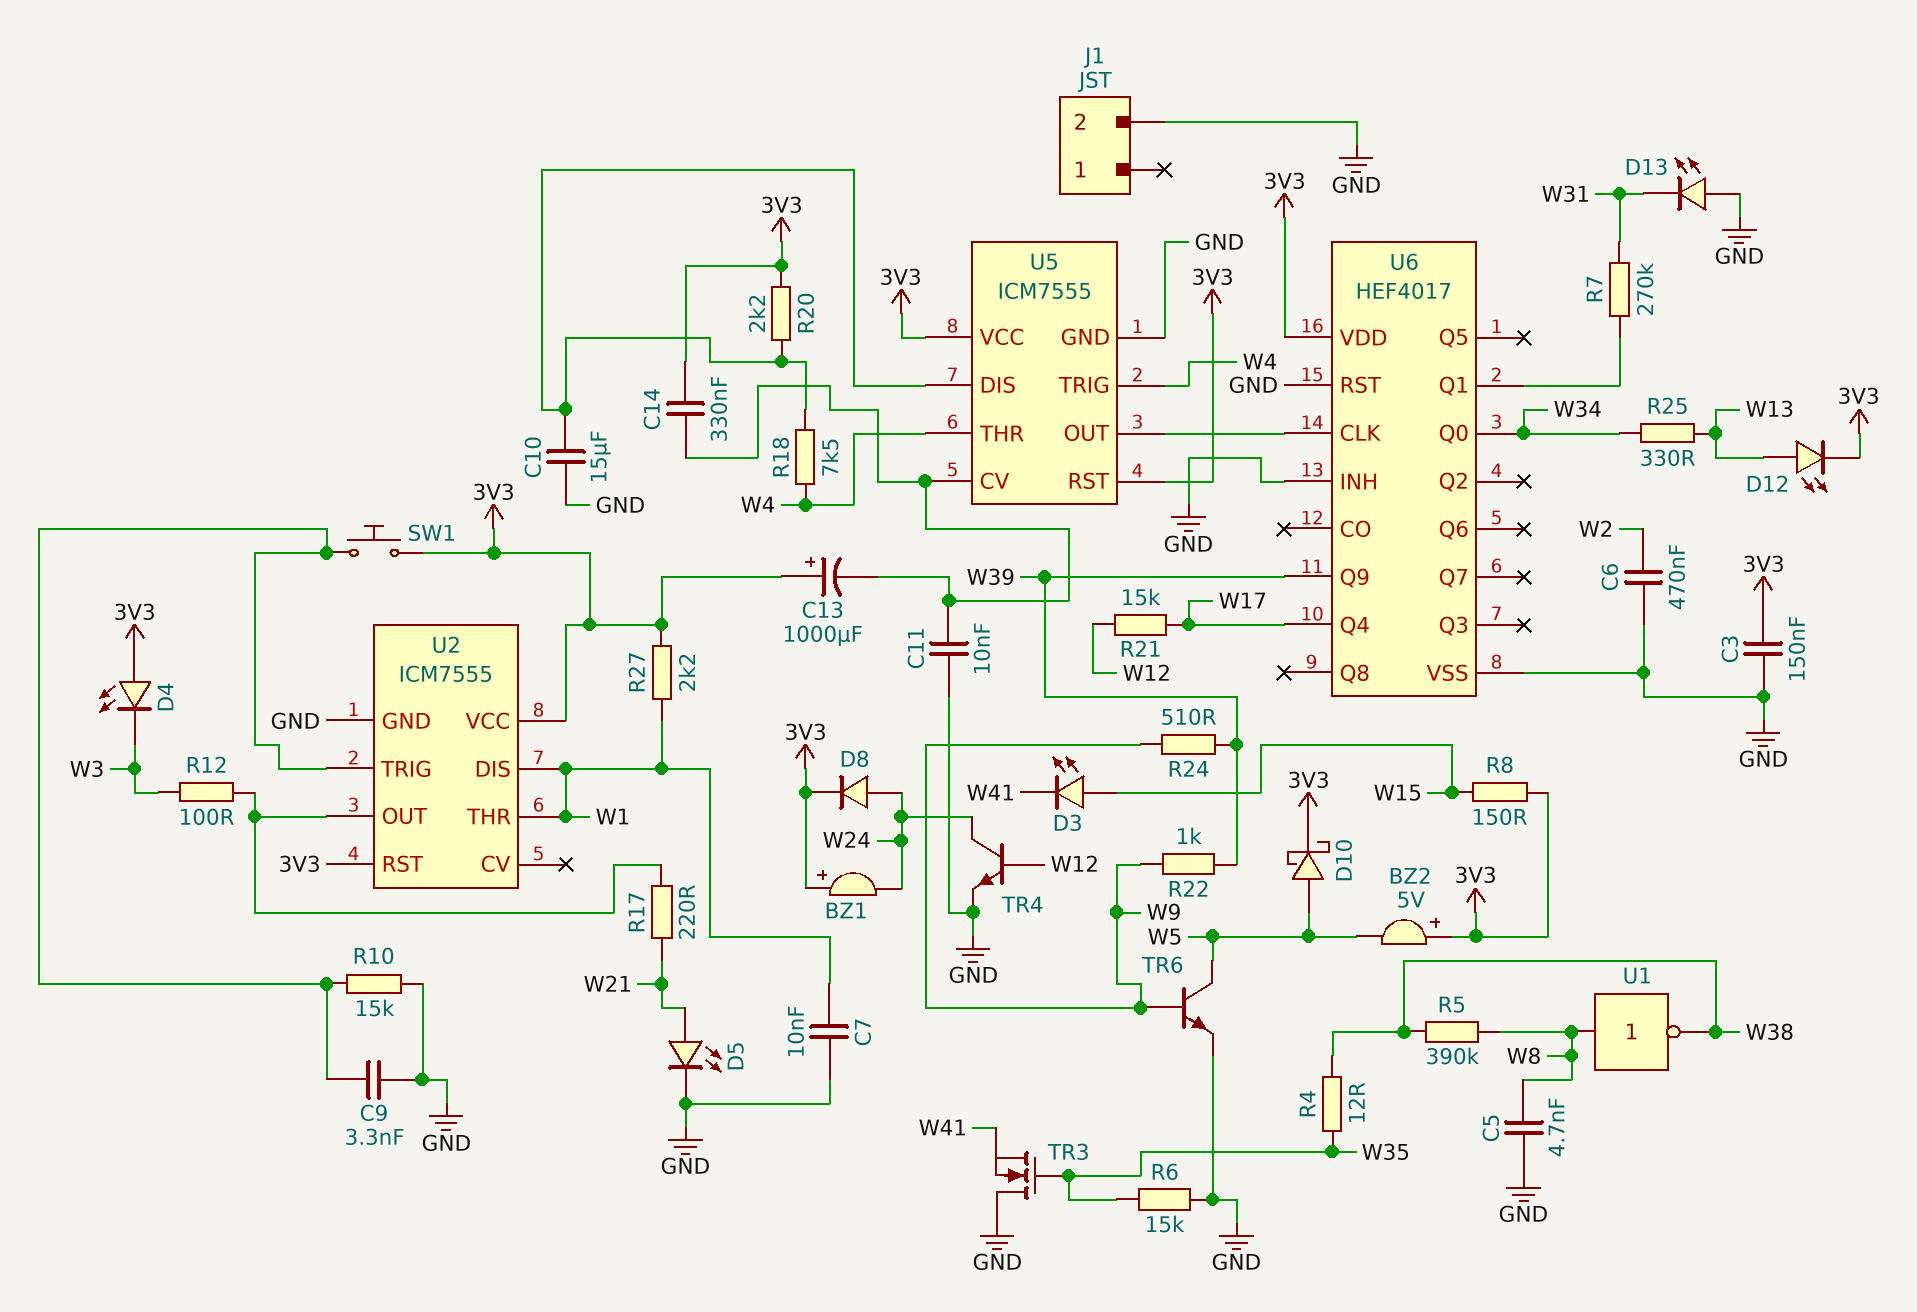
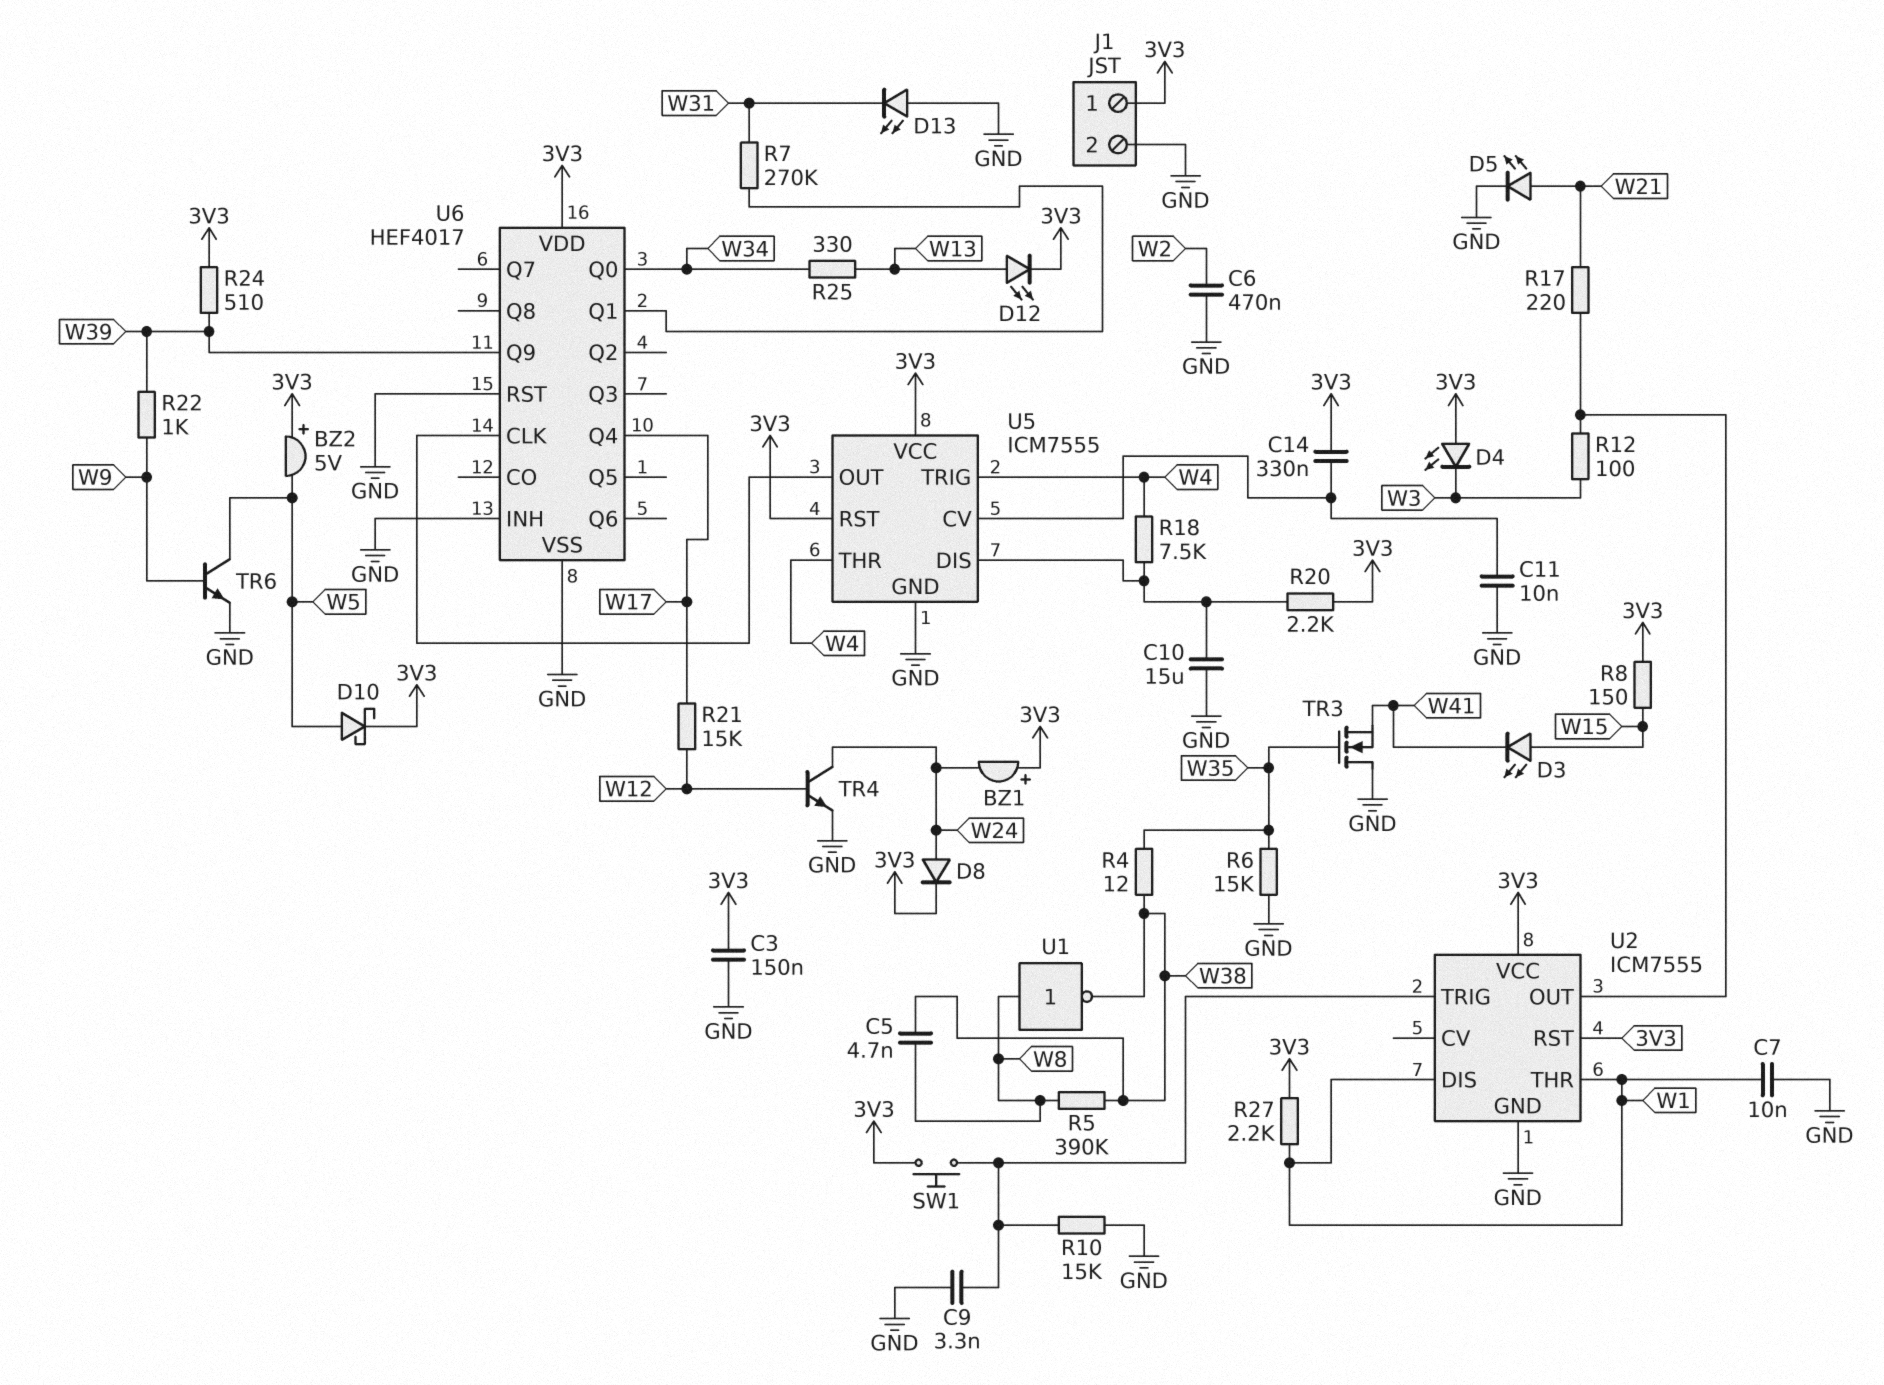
C5: 4.7nF (GND, W8) -> 4.7nF (W8, W38)
C13: 1000uF (plus 3V3, minus U5/CV) -> none
J1 pin 1: none -> 3V3
R24: 510 (W9, W39) -> 510 (3V3, W39)

